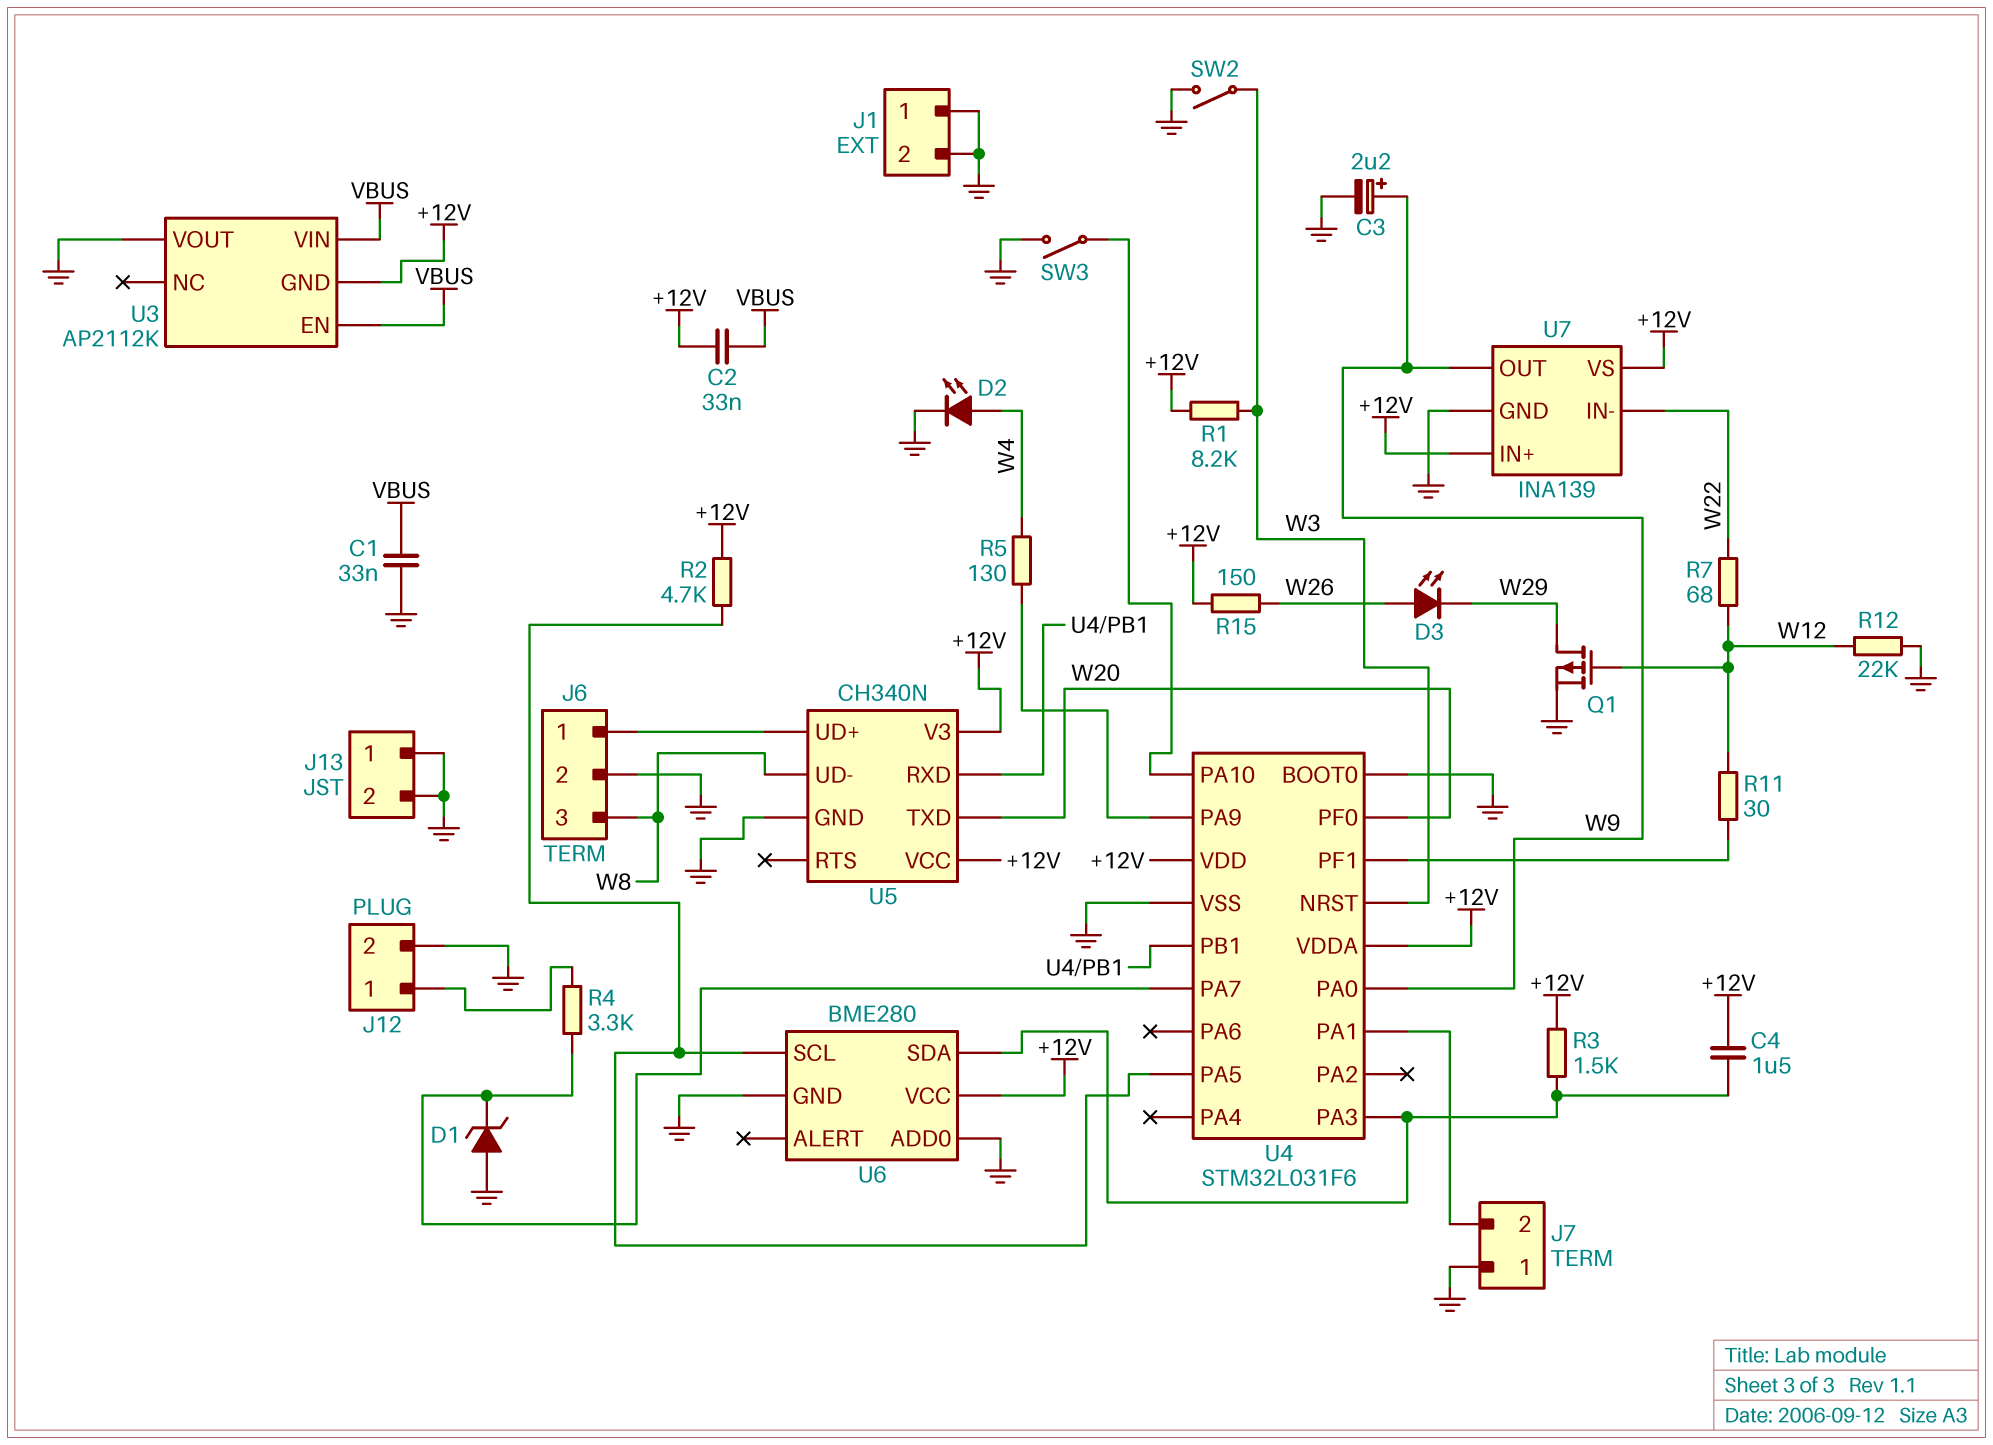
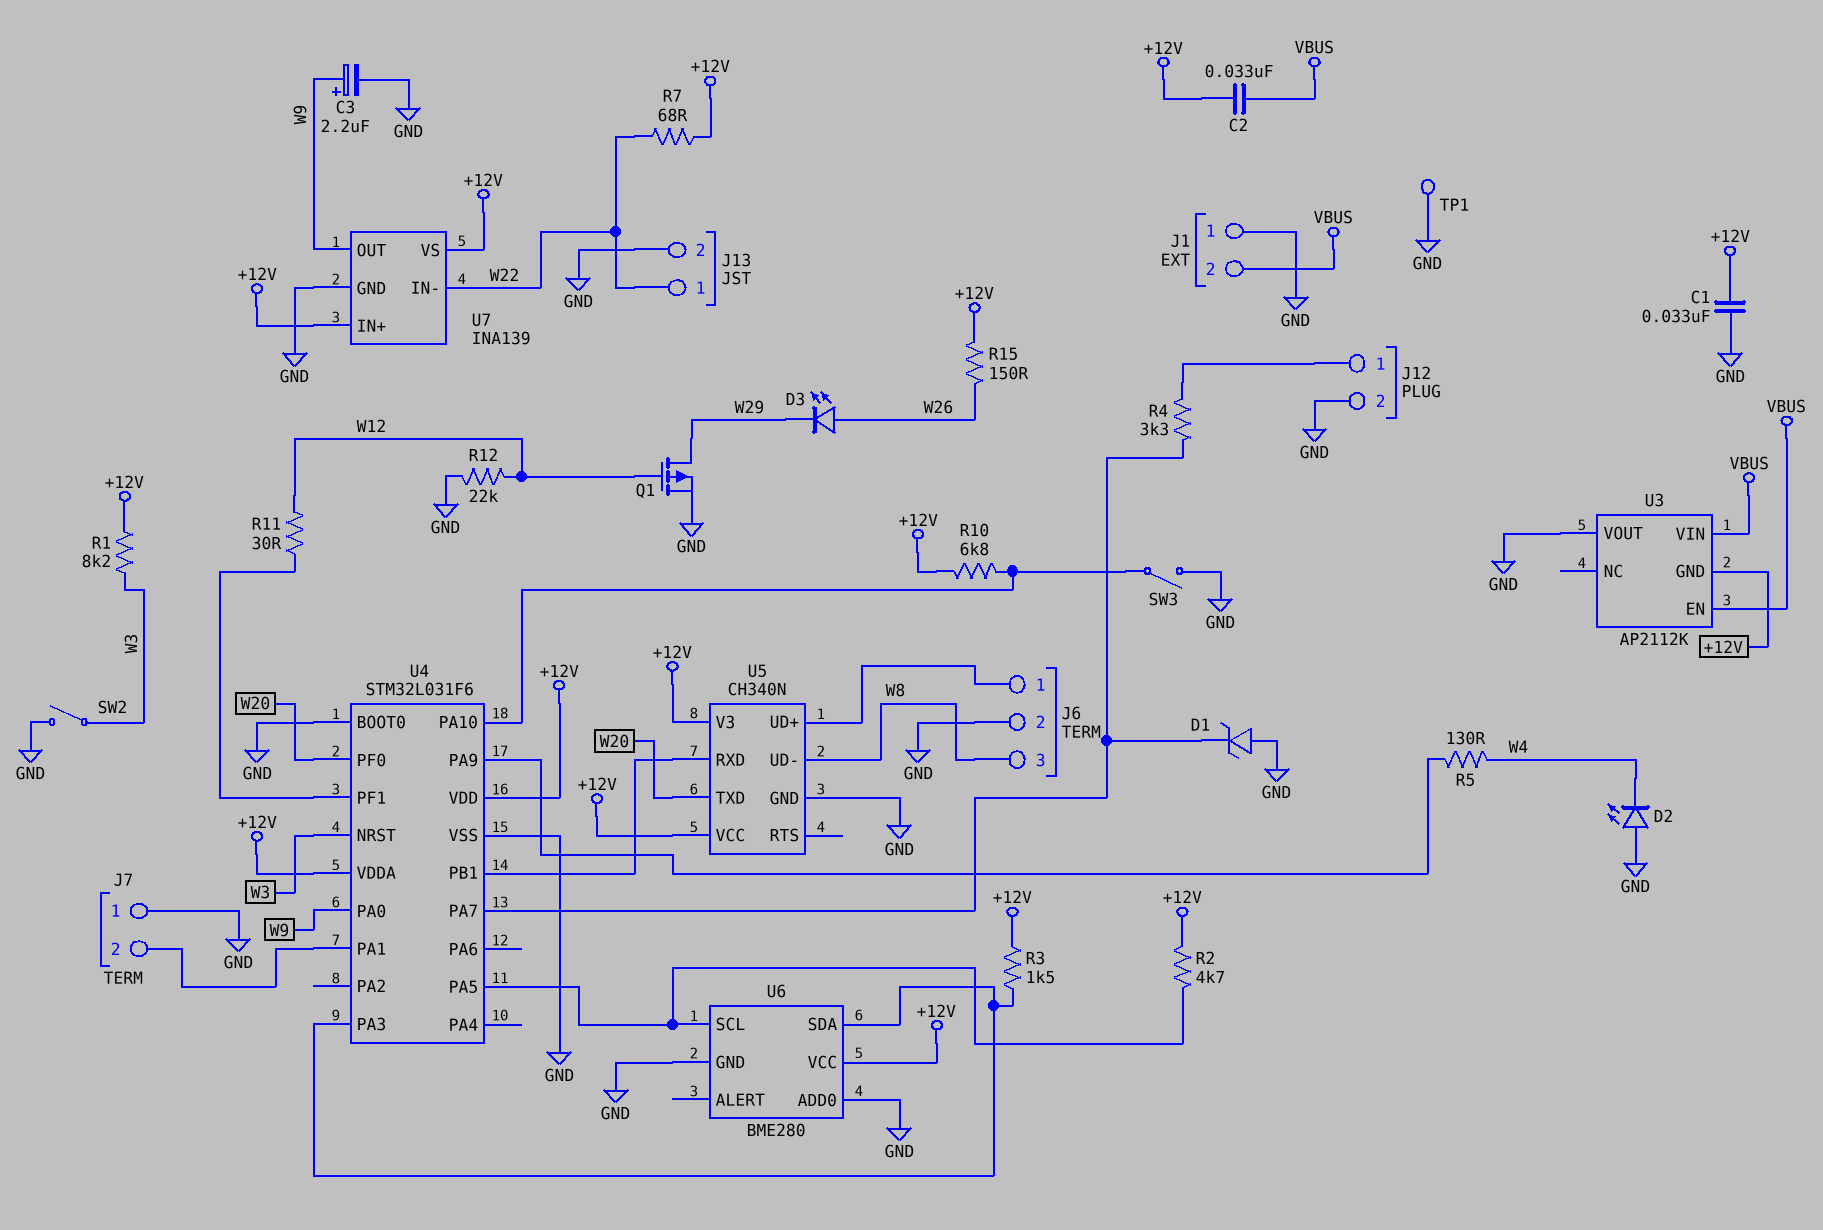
C1: 33nF (GND, VBUS) -> 33nF (+12V, GND)
C4: 1.5uF (+12V, U4/PA3) -> none
D2: LED (A W4, K GND) -> LED (A GND, K W4)
J1 pin 2: GND -> VBUS
J13 pin 1: GND -> W22
R7: 68 (W12, W22) -> 68 (+12V, W22)
R10: none -> 6.8k (+12V, U4/PA10)
TP1: none -> test point (GND)

